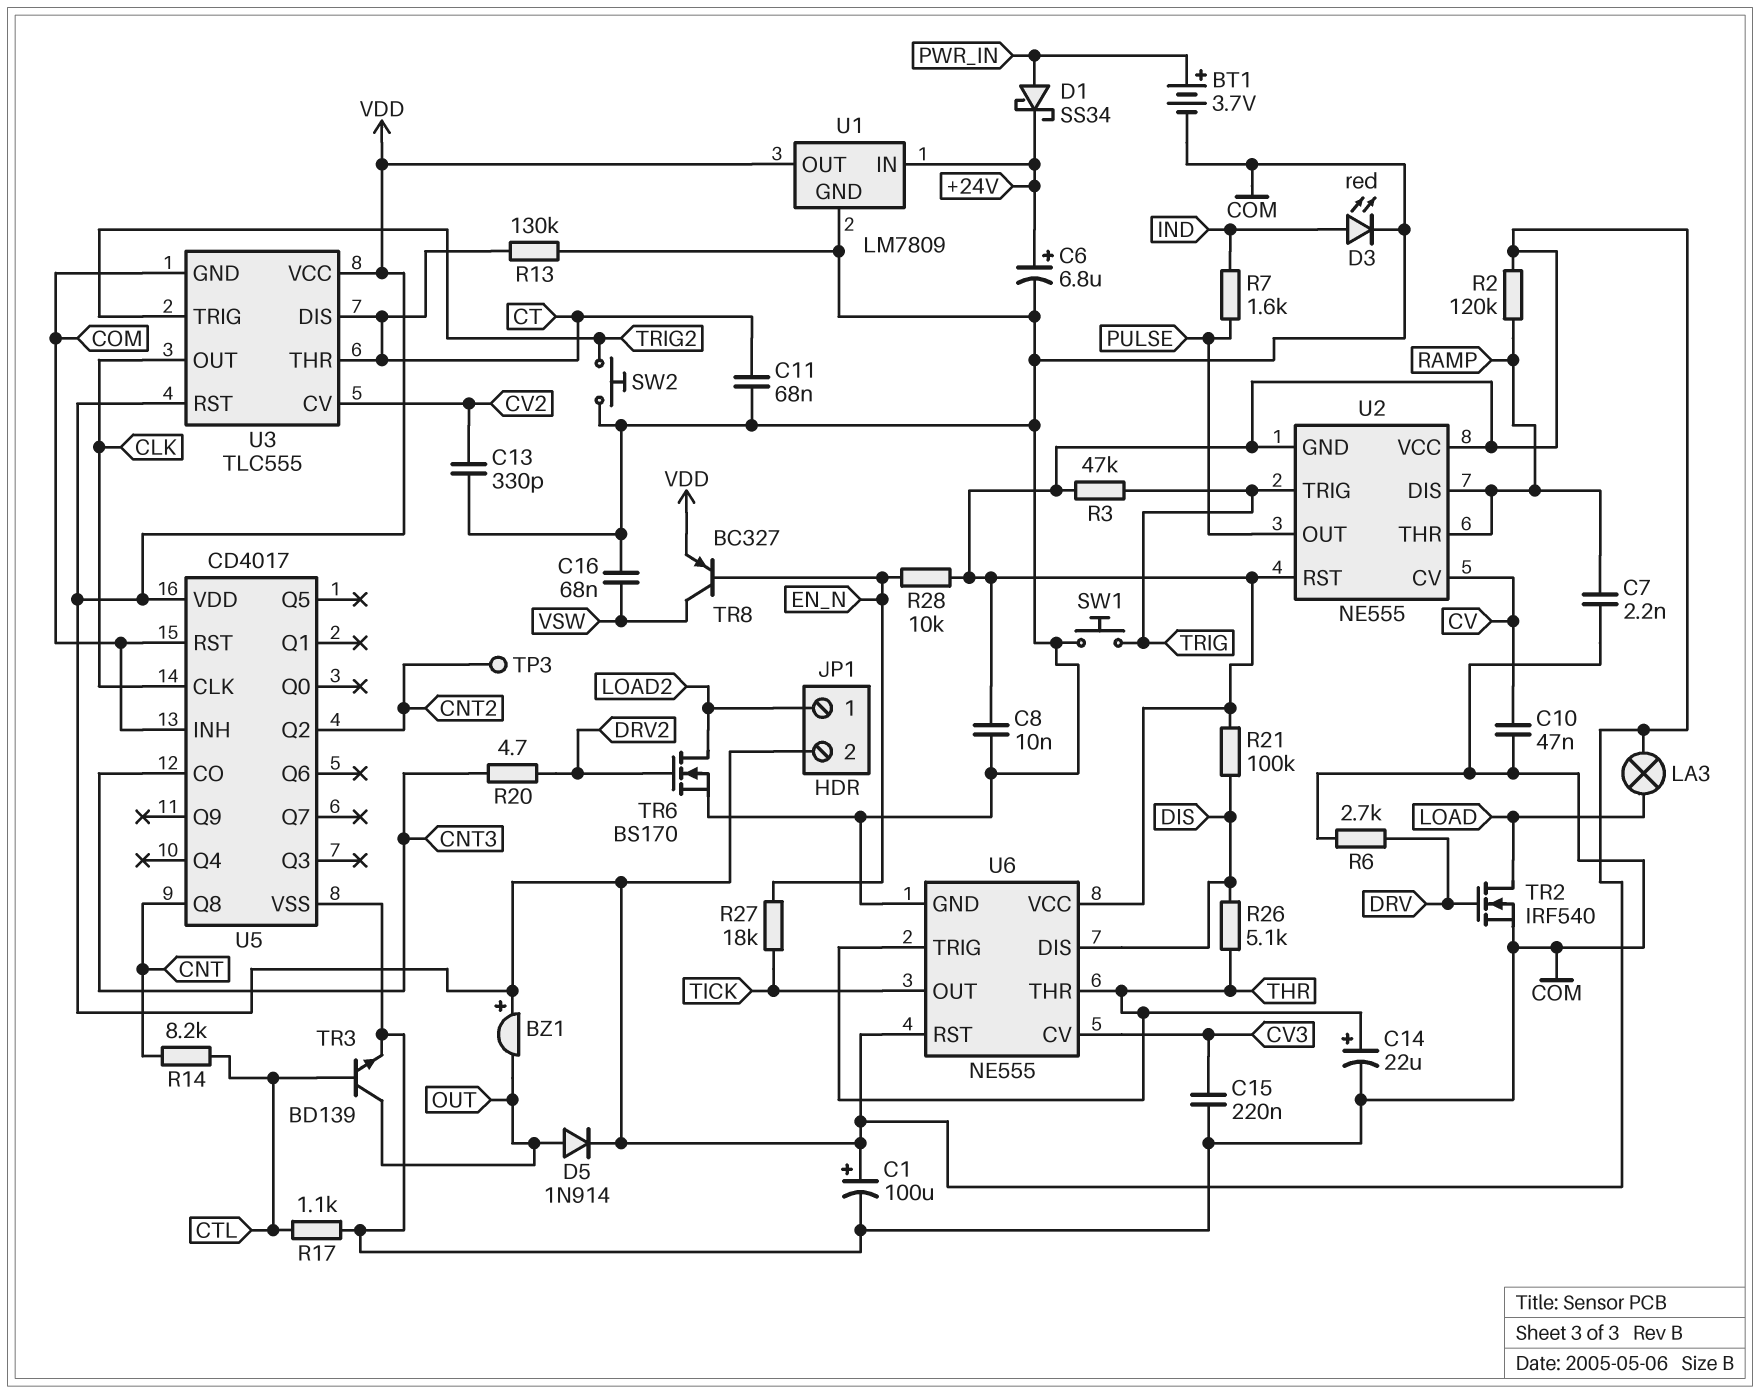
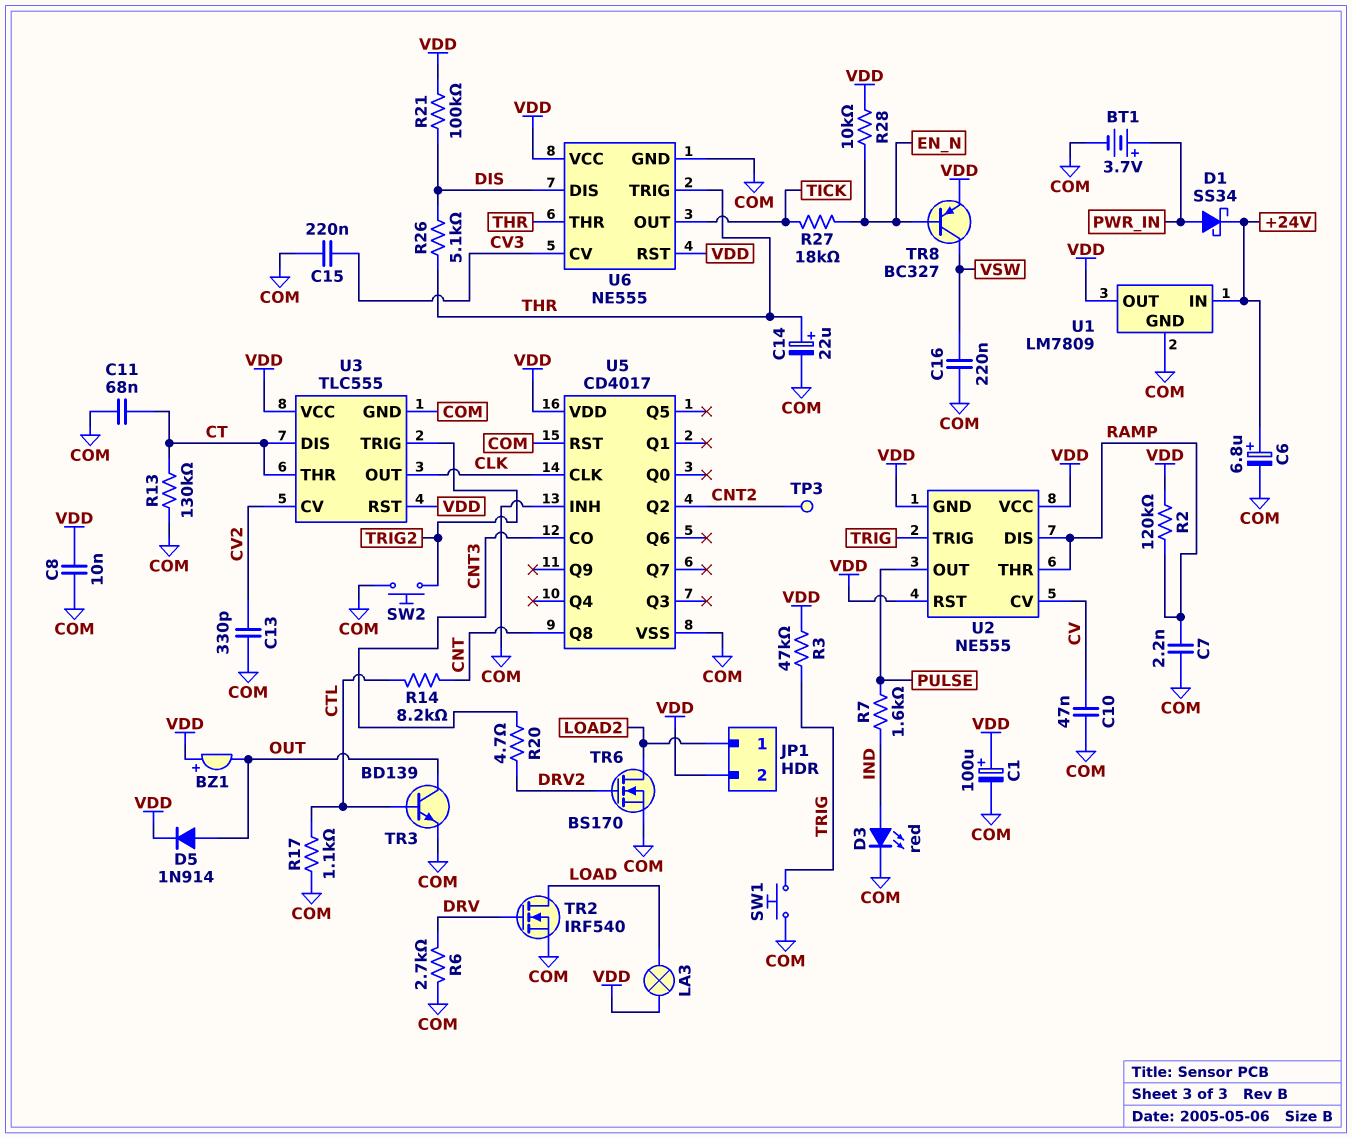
C16: 68nF (COM, VSW) -> 220nF (COM, VSW)

